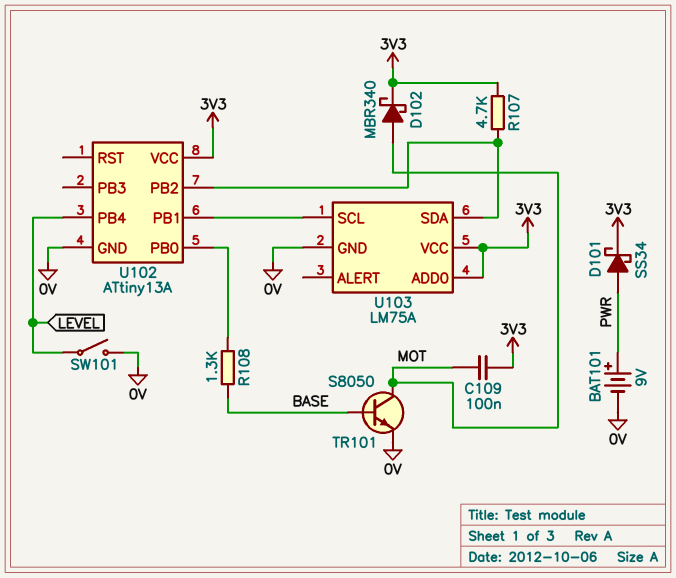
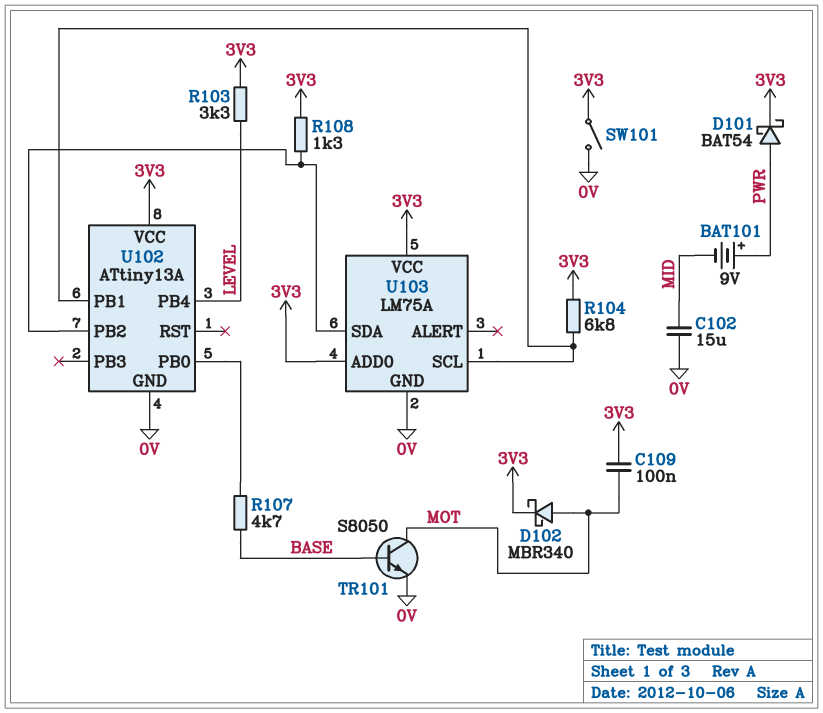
BAT101: 9V (plus PWR, minus 0V) -> 9V (plus PWR, minus MID)
C102: none -> 15uF (0V, MID)
D101: schottky SS34 (A PWR, K 3V3) -> schottky BAT54 (A PWR, K 3V3)
R103: none -> 3.3k (3V3, LEVEL)
R104: none -> 6.8k (3V3, U102/PB1)
R107: 4.7k (3V3, U102/PB2) -> 4.7k (BASE, U102/PB0)
R108: 1.3k (BASE, U102/PB0) -> 1.3k (3V3, U102/PB2)
SW101: switch (0V, LEVEL) -> switch (0V, 3V3)

